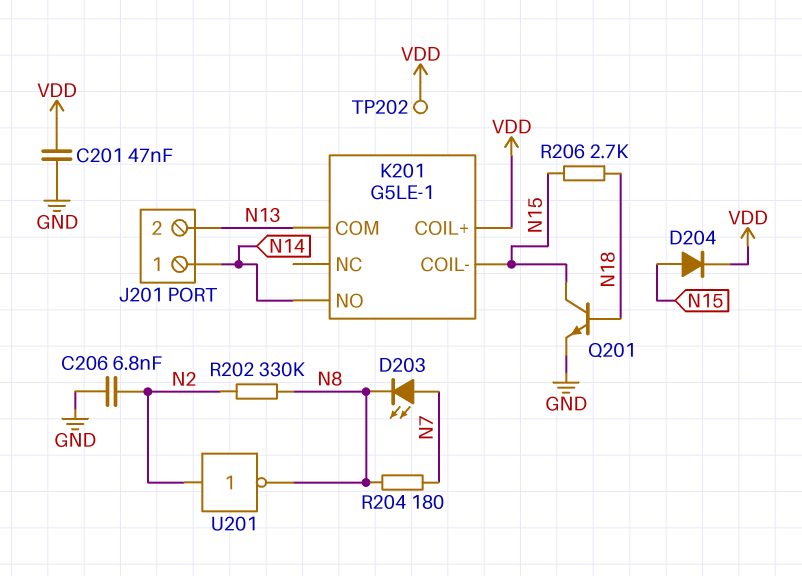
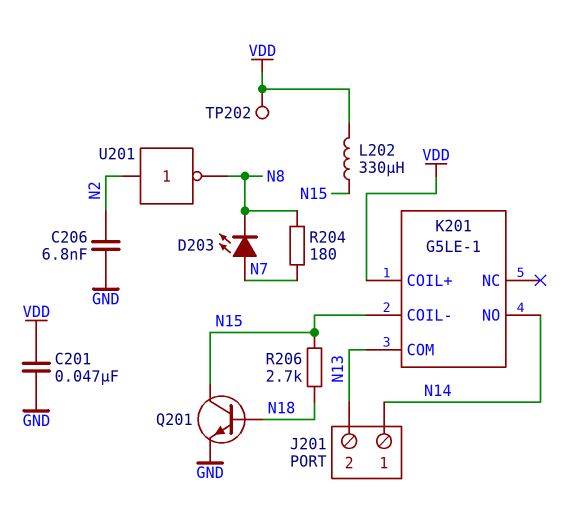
D204: diode (A N15, K VDD) -> none
L202: none -> 330uH (N15, VDD)
R202: 330k (N2, N8) -> none

